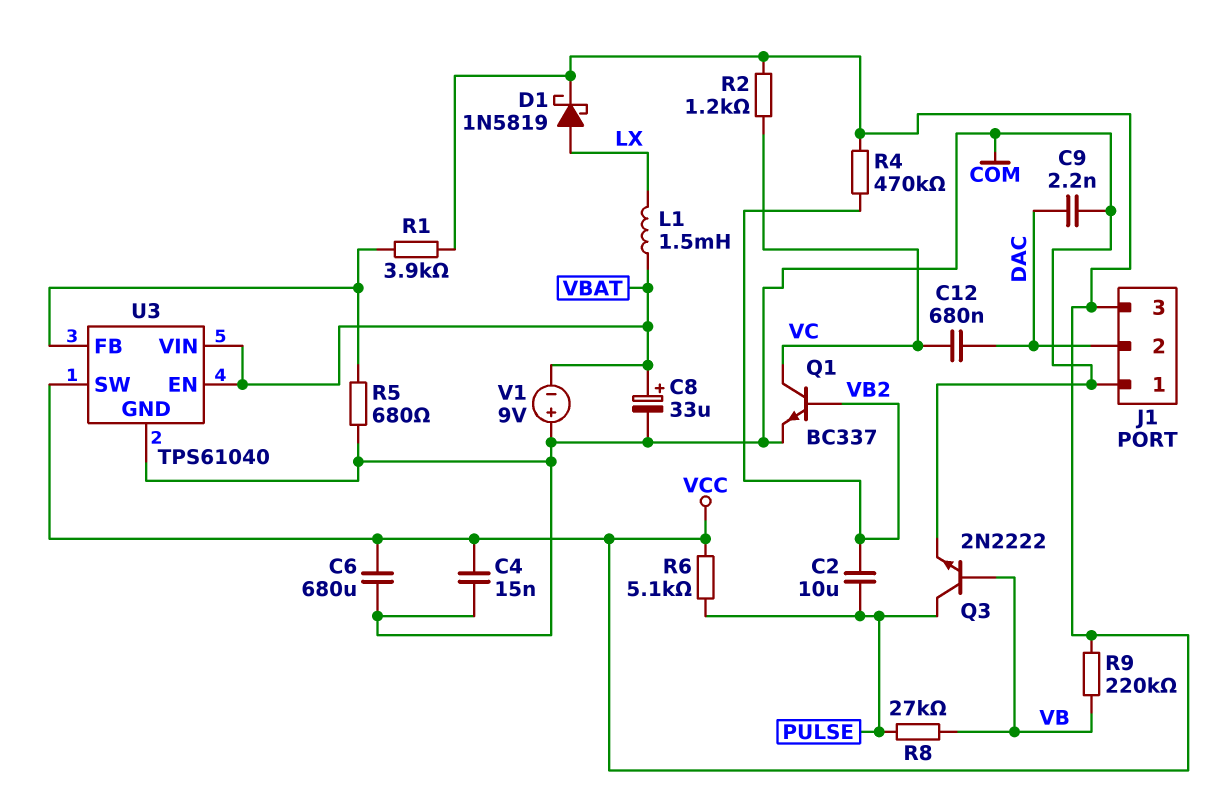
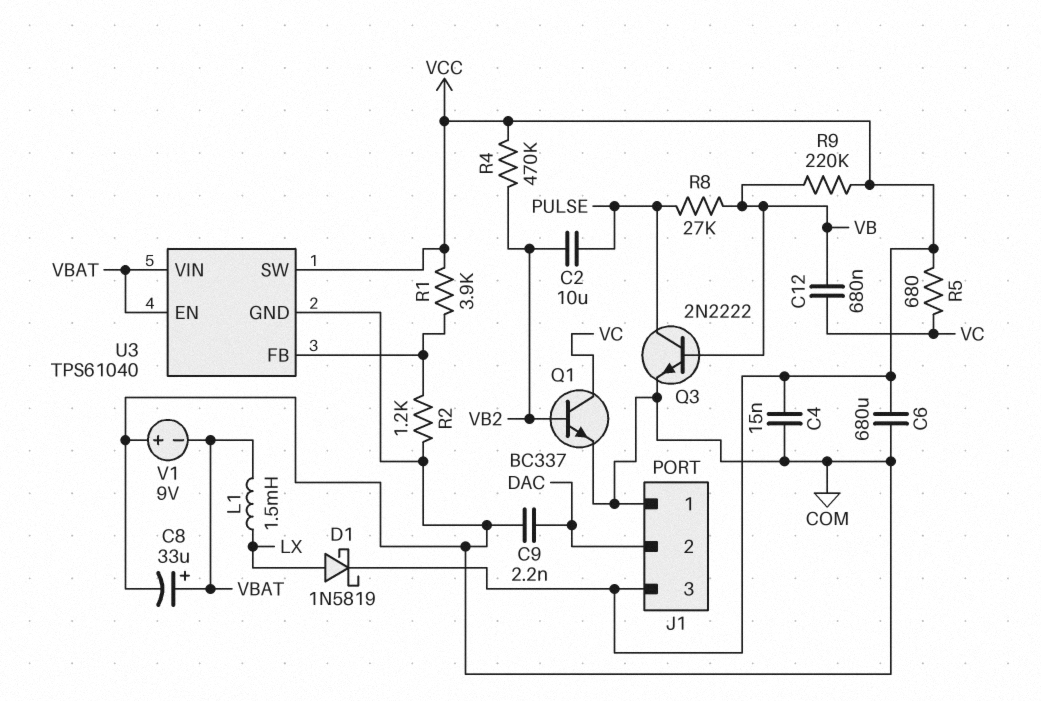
C12: 680nF (DAC, VC) -> 680nF (VB, VC)
R2: 1.2k (VC, VCC) -> 1.2k (COM, U3/FB)
R5: 680 (COM, U3/FB) -> 680 (VC, VCC)
R6: 5.1k (PULSE, VCC) -> none

